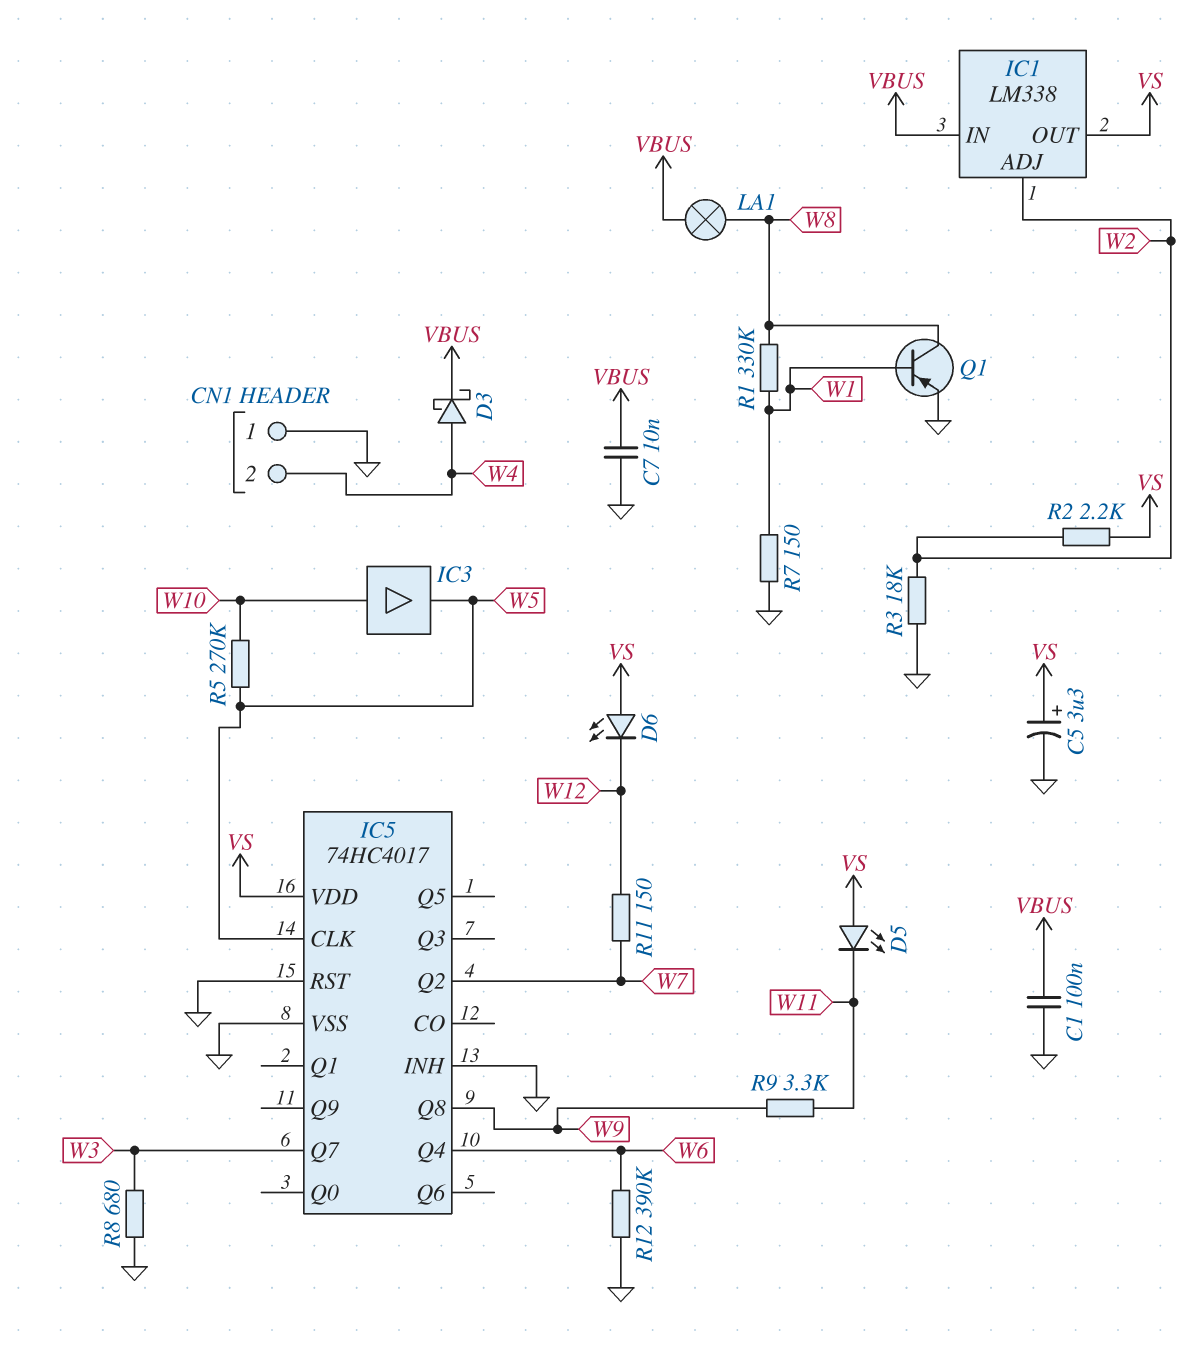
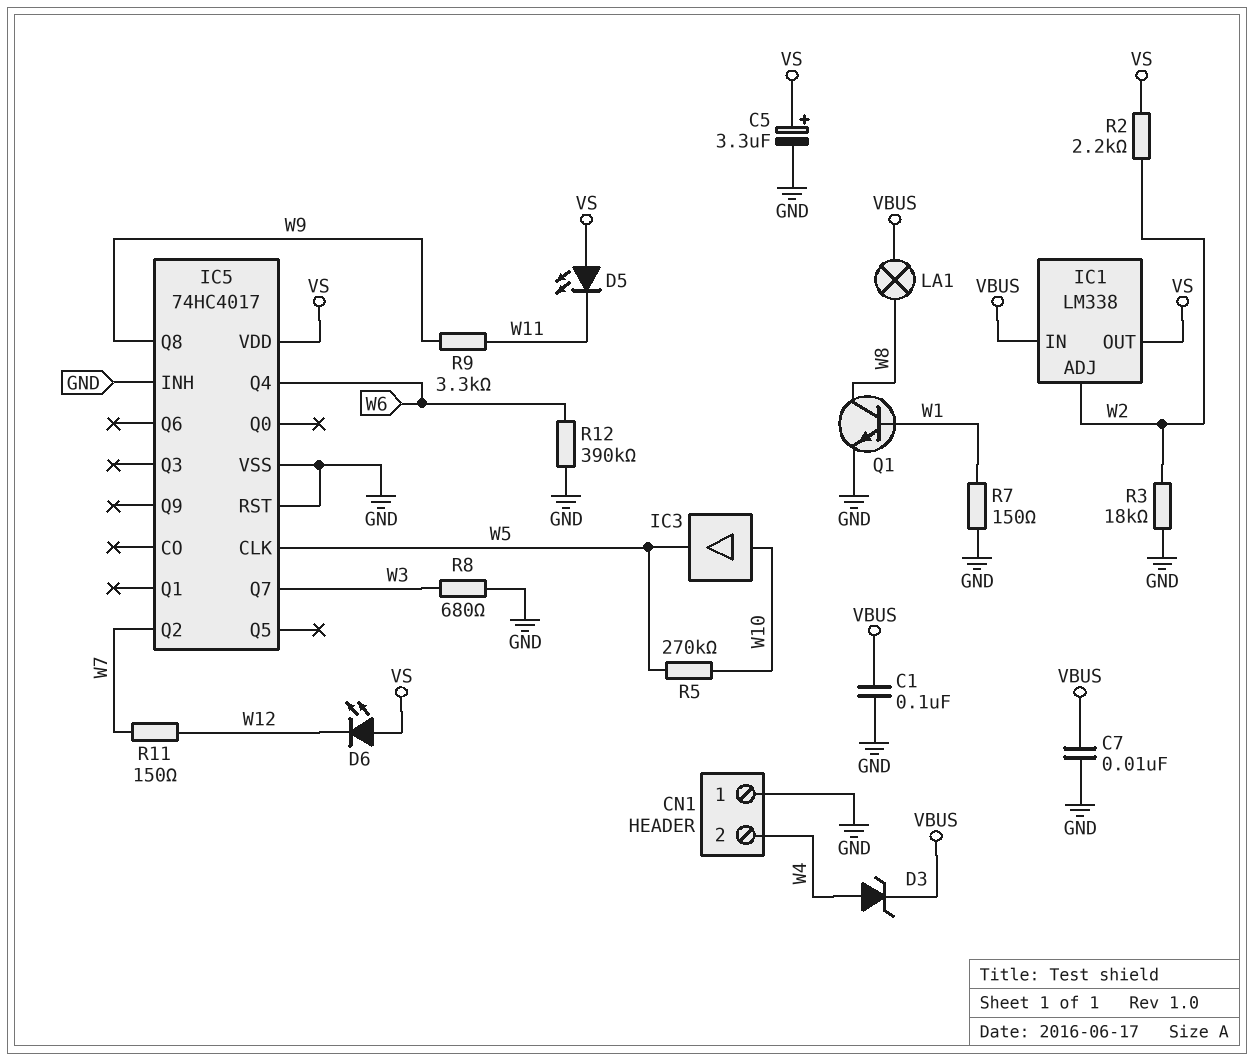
D3: schottky (A W4, K VBUS) -> zener (A W4, K VBUS)
Q1: PNP (B W1, C W8, E GND) -> NPN (B W1, C W8, E GND)
R1: 330k (W1, W8) -> none

